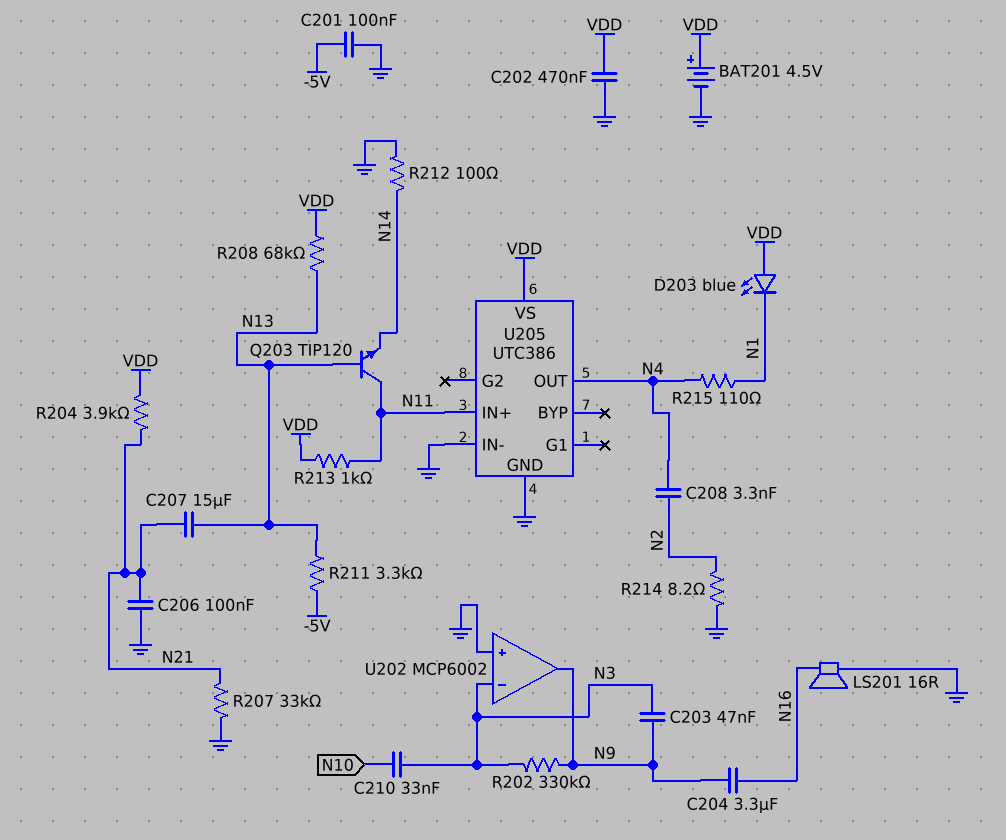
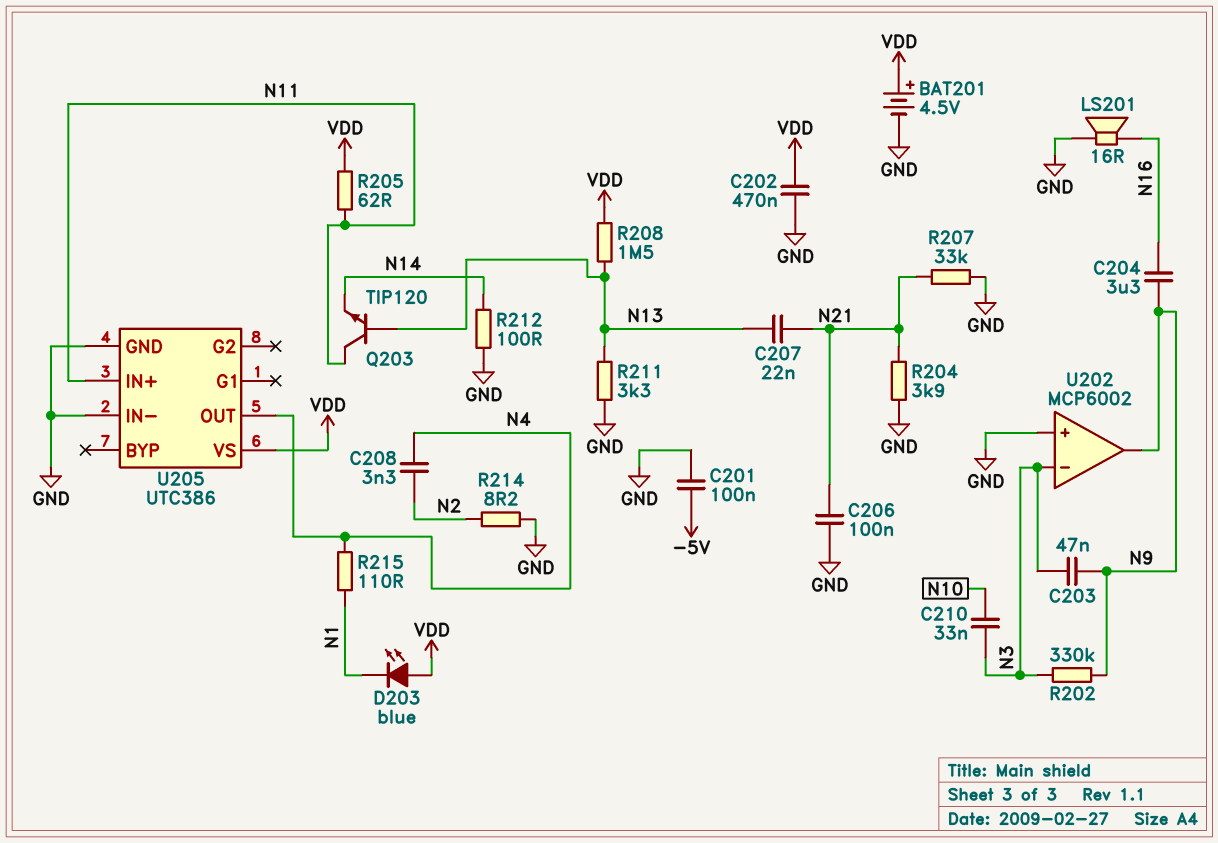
C207: 15uF (N13, N21) -> 22nF (N13, N21)
R204: 3.9k (N21, VDD) -> 3.9k (GND, N21)
R205: none -> 62 (N11, VDD)
R208: 68k (N13, VDD) -> 1.5M (N13, VDD)
R211: 3.3k (-5V, N13) -> 3.3k (GND, N13)
R213: 1k (N11, VDD) -> none

